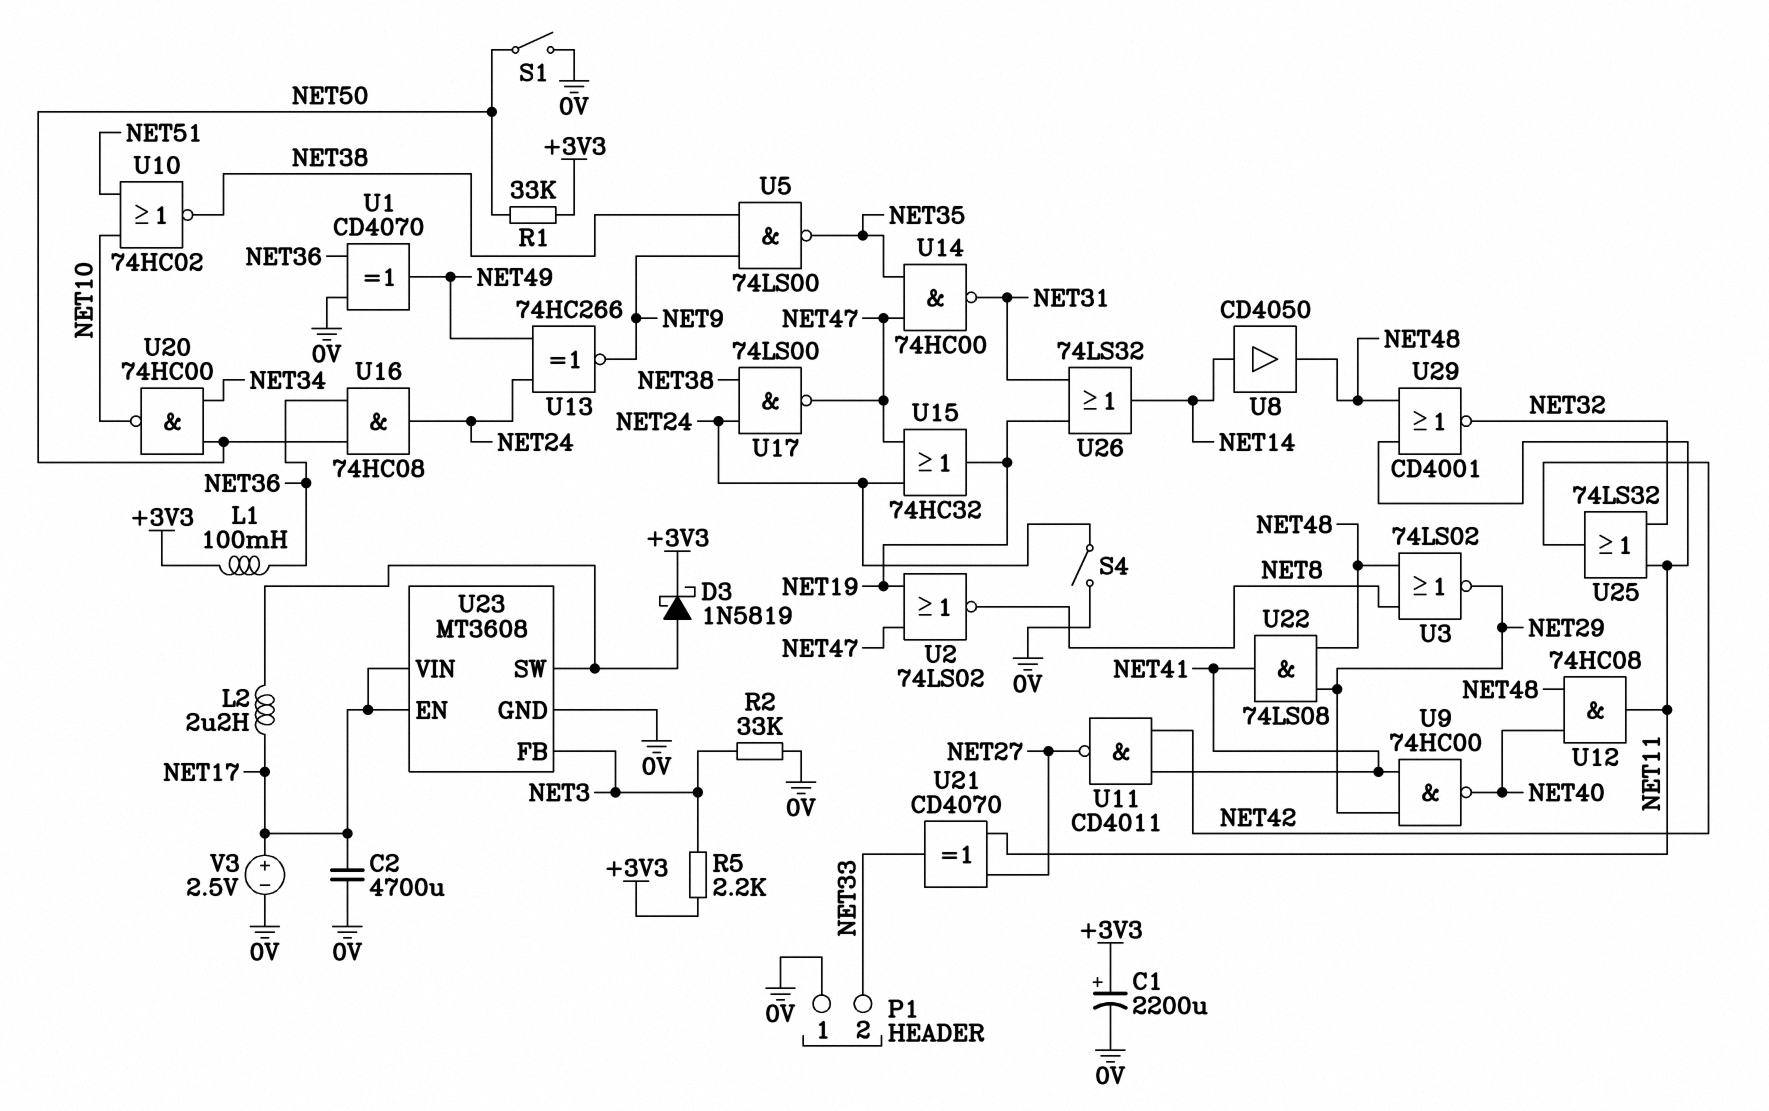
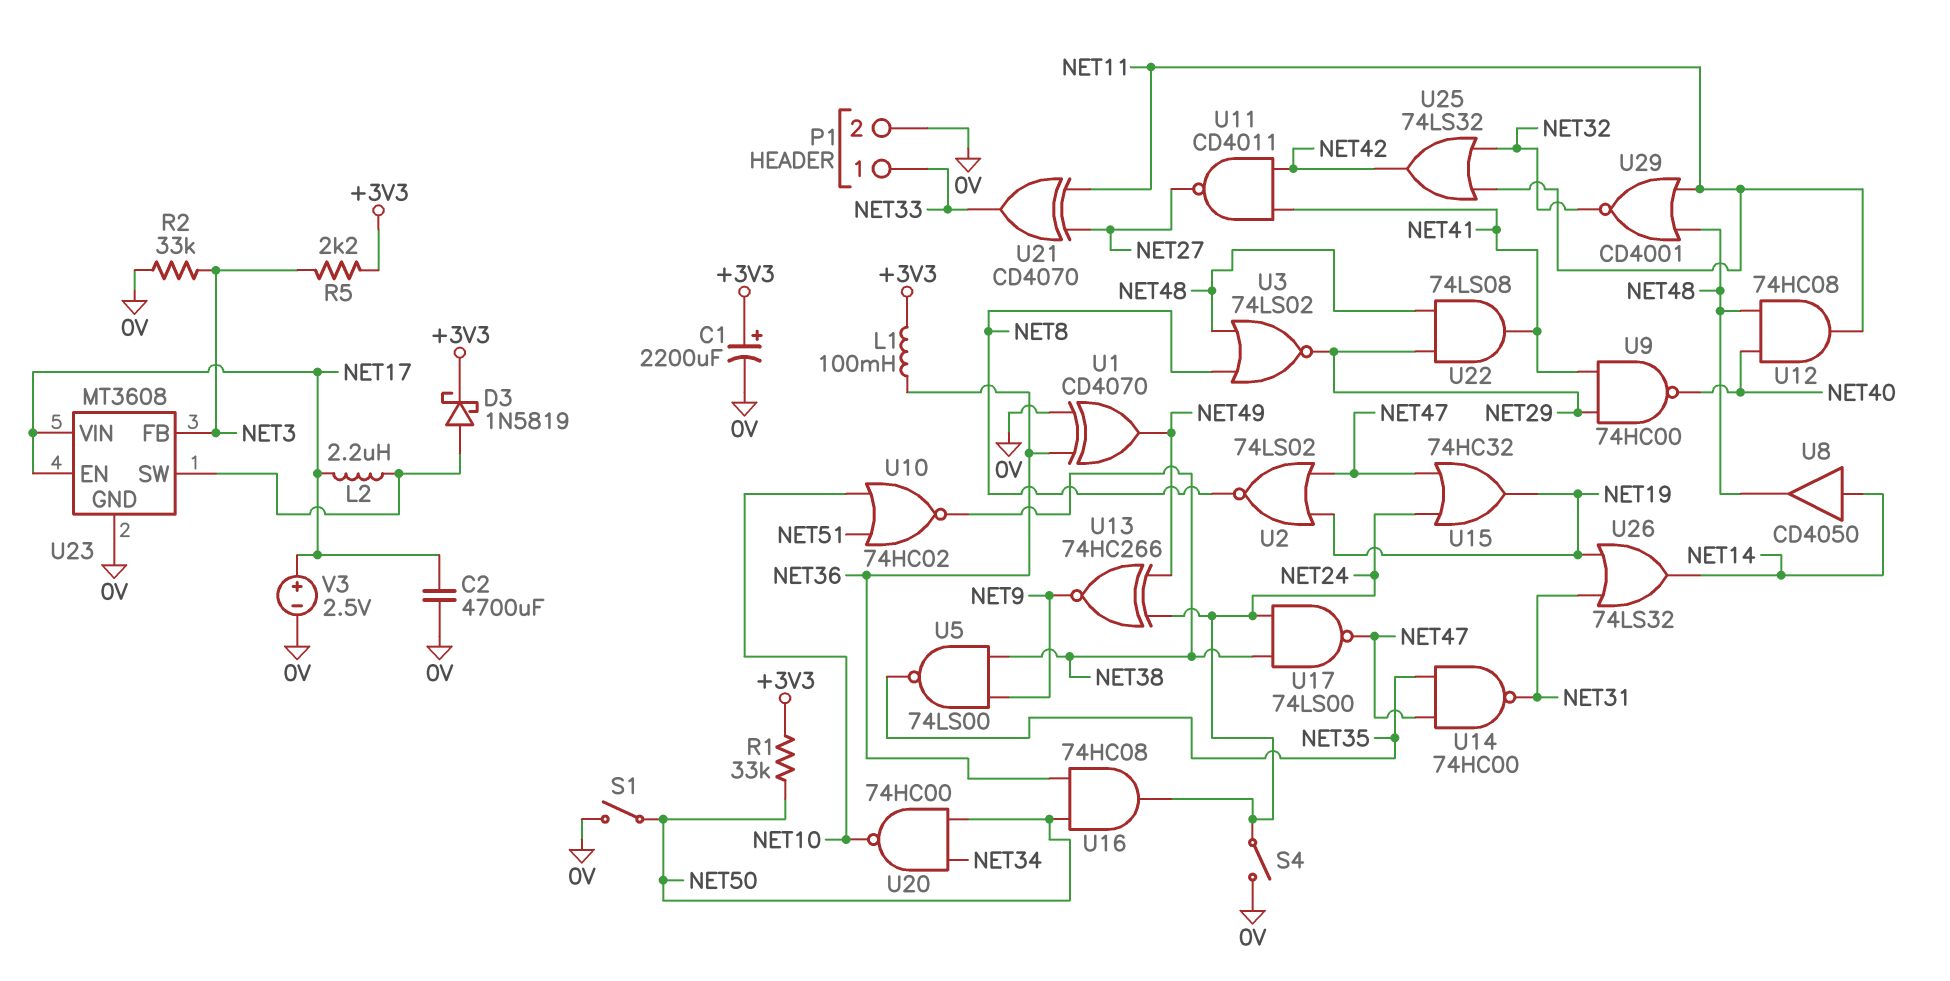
P1 pin 1: 0V -> NET33
P1 pin 2: NET33 -> 0V

